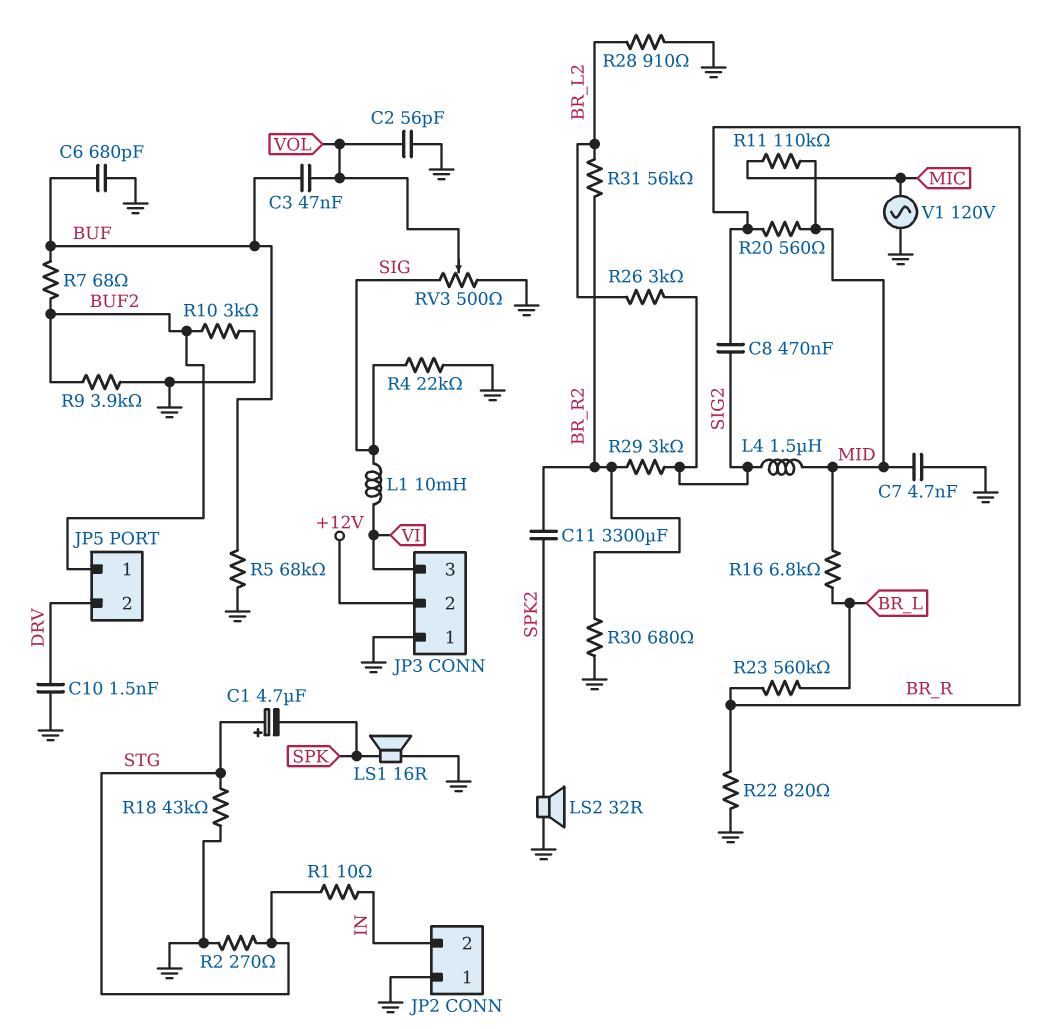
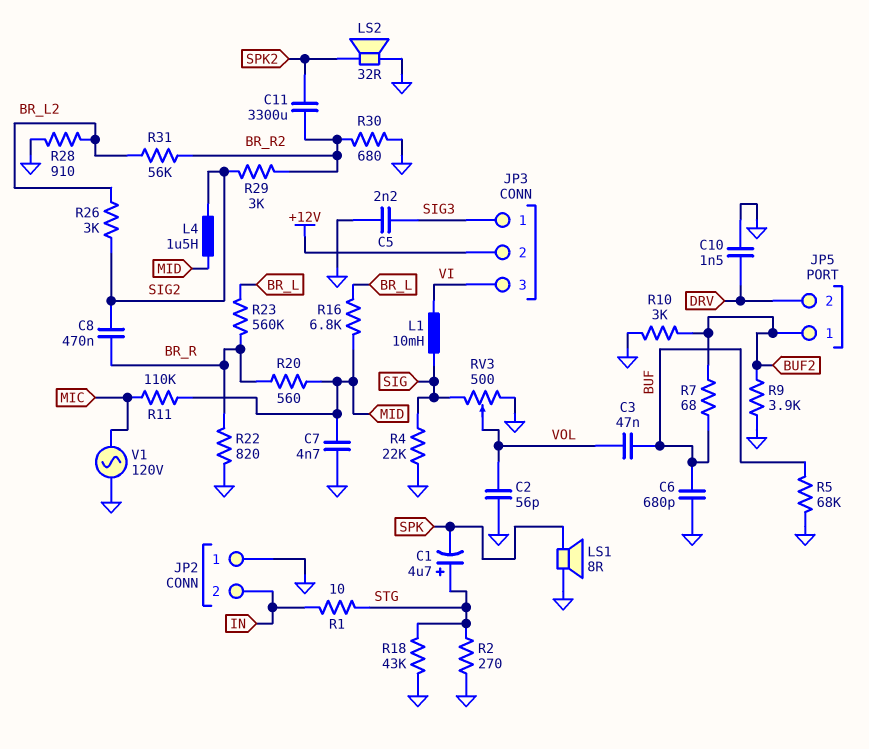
C5: none -> 2.2nF (GND, SIG3)
JP3 pin 1: GND -> SIG3
LS1: speaker 16R (GND, SPK) -> speaker 8R (GND, SPK)

